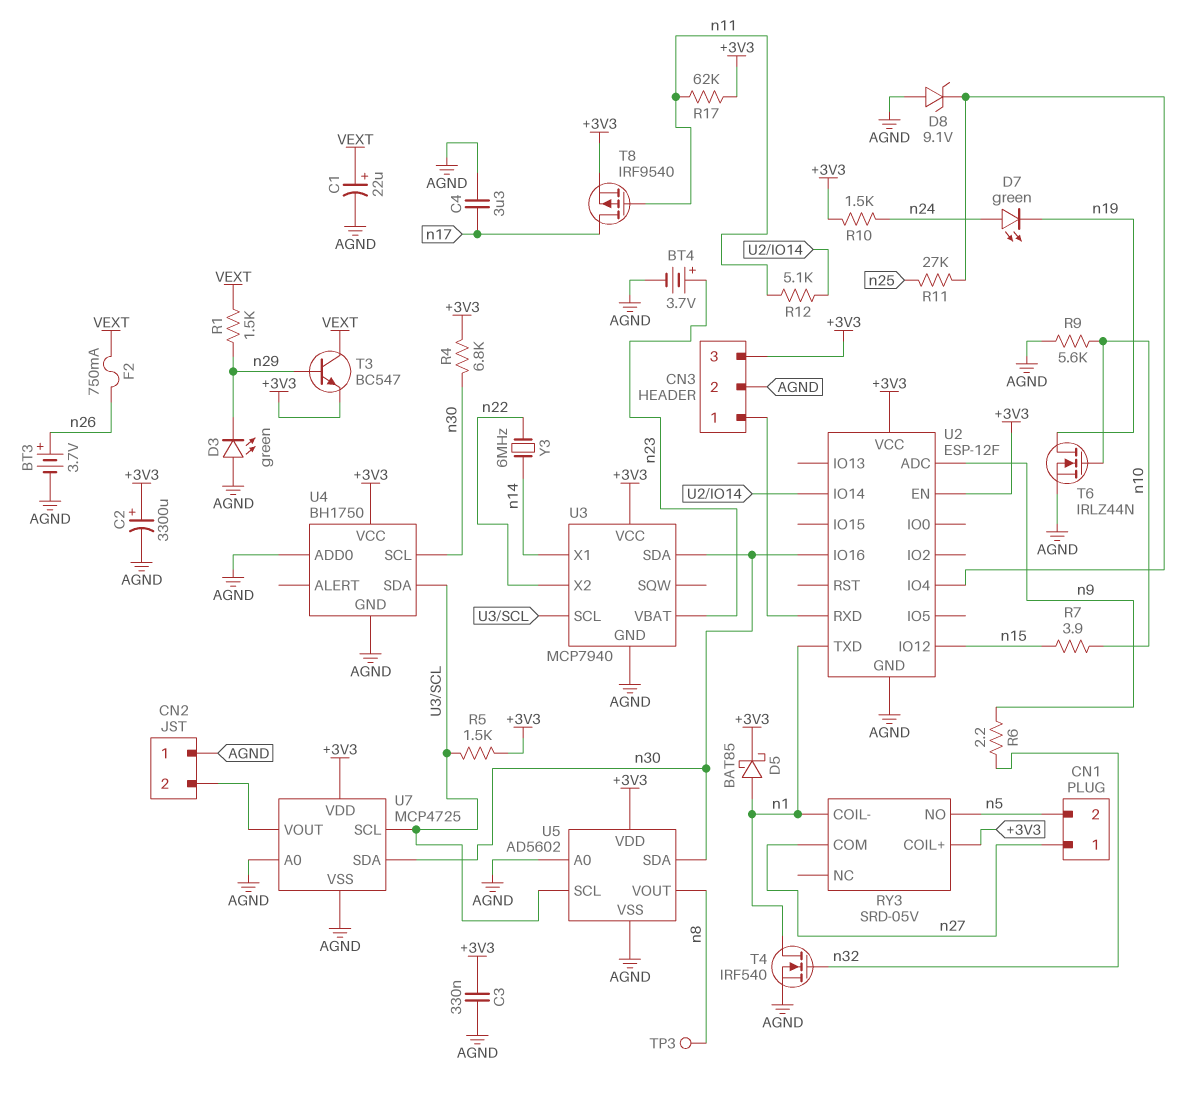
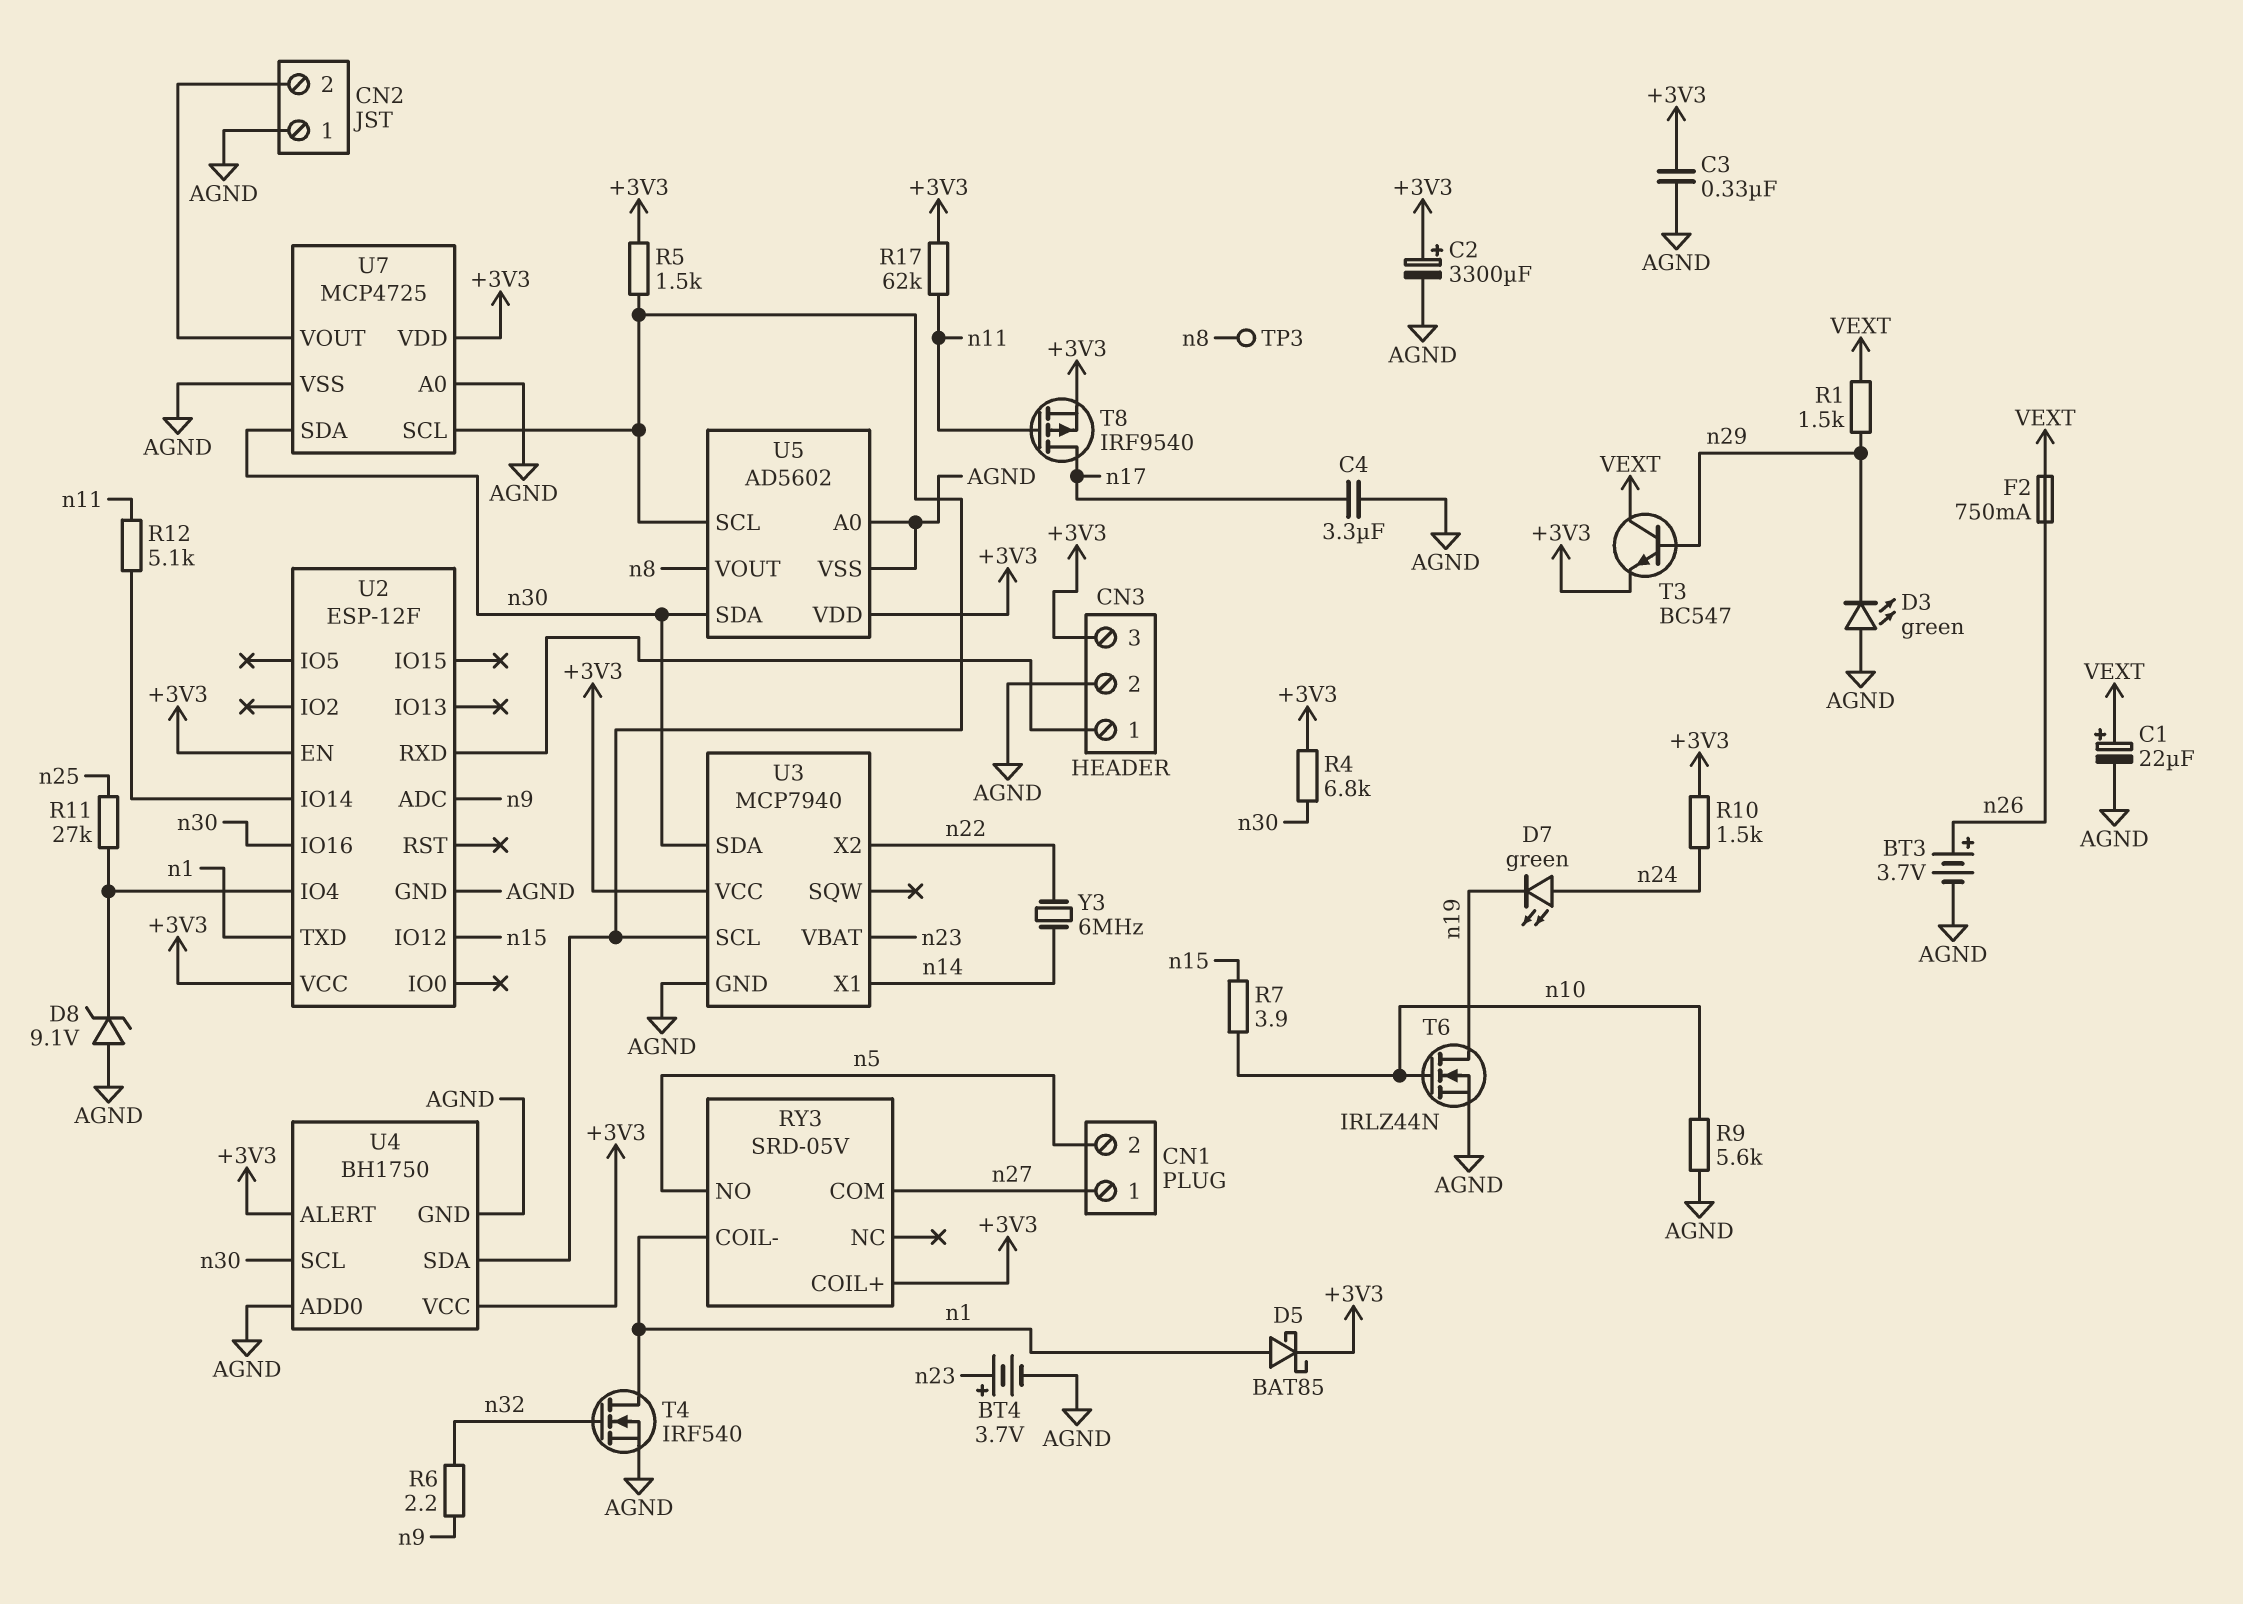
U4 pin ALERT: none -> +3V3

